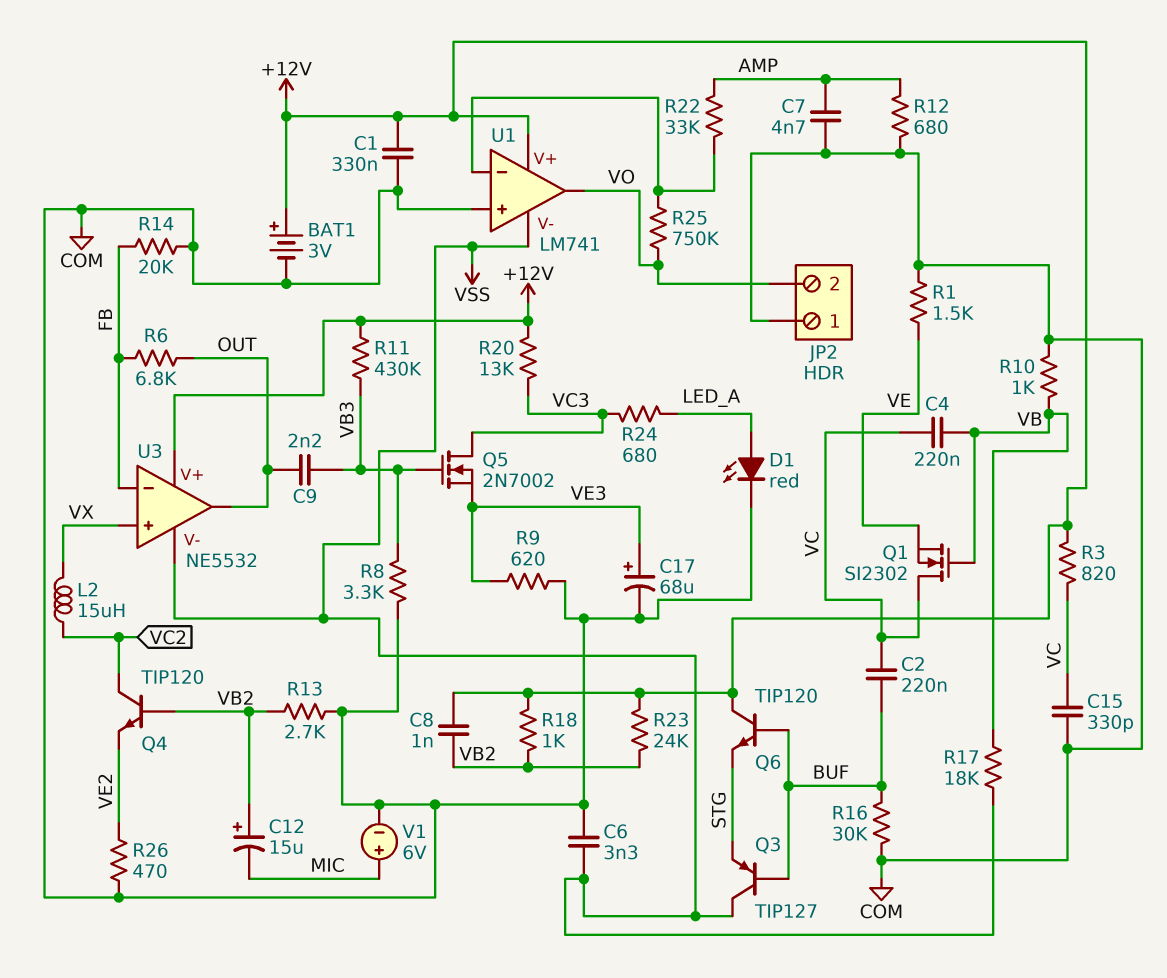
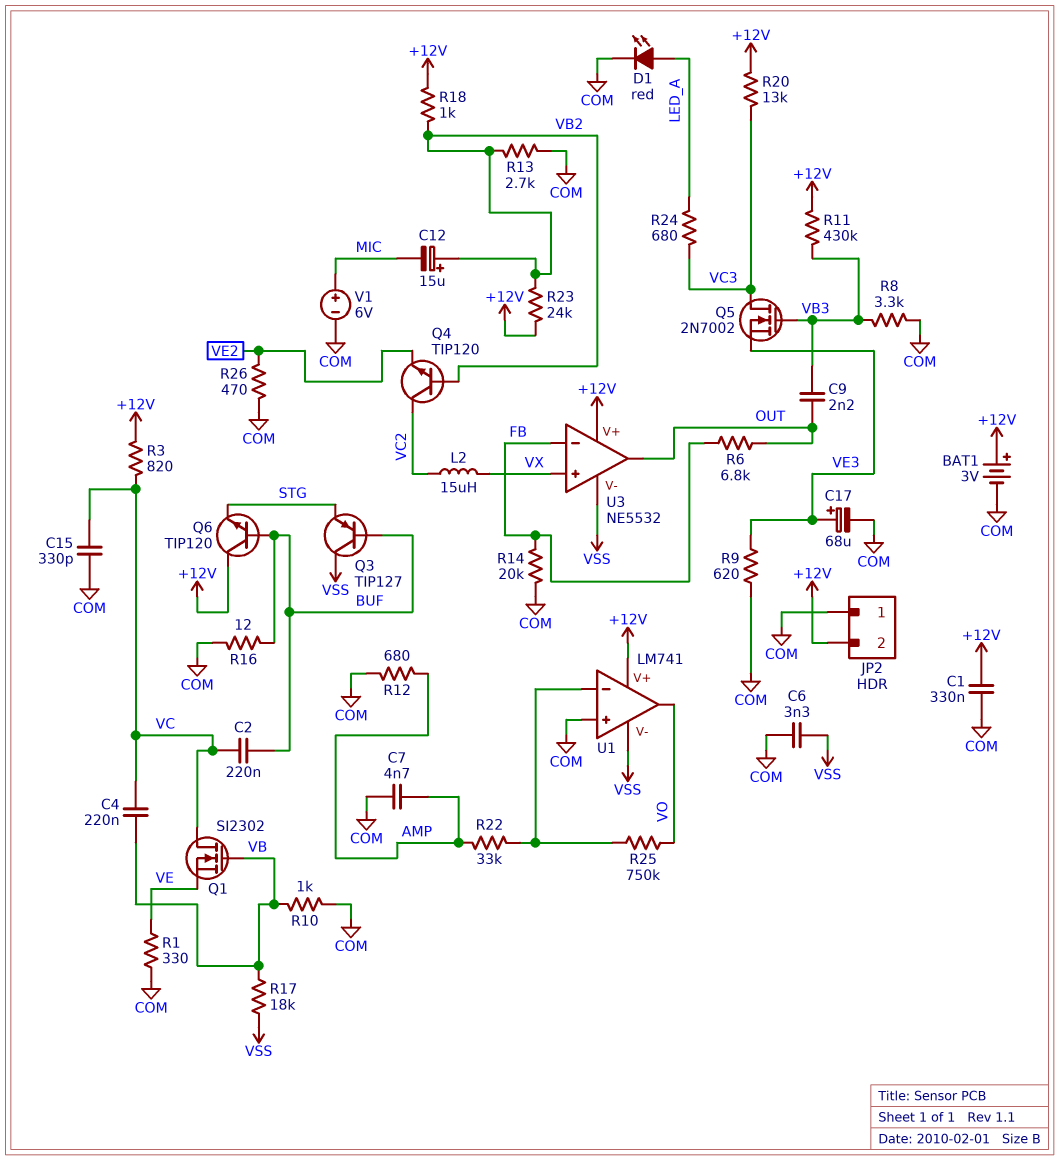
C8: 1nF (+12V, VB2) -> none
JP2 pin 2: VO -> +12V
R1: 1.5k (COM, VE) -> 330 (COM, VE)
R16: 30k (BUF, COM) -> 12 (BUF, COM)

